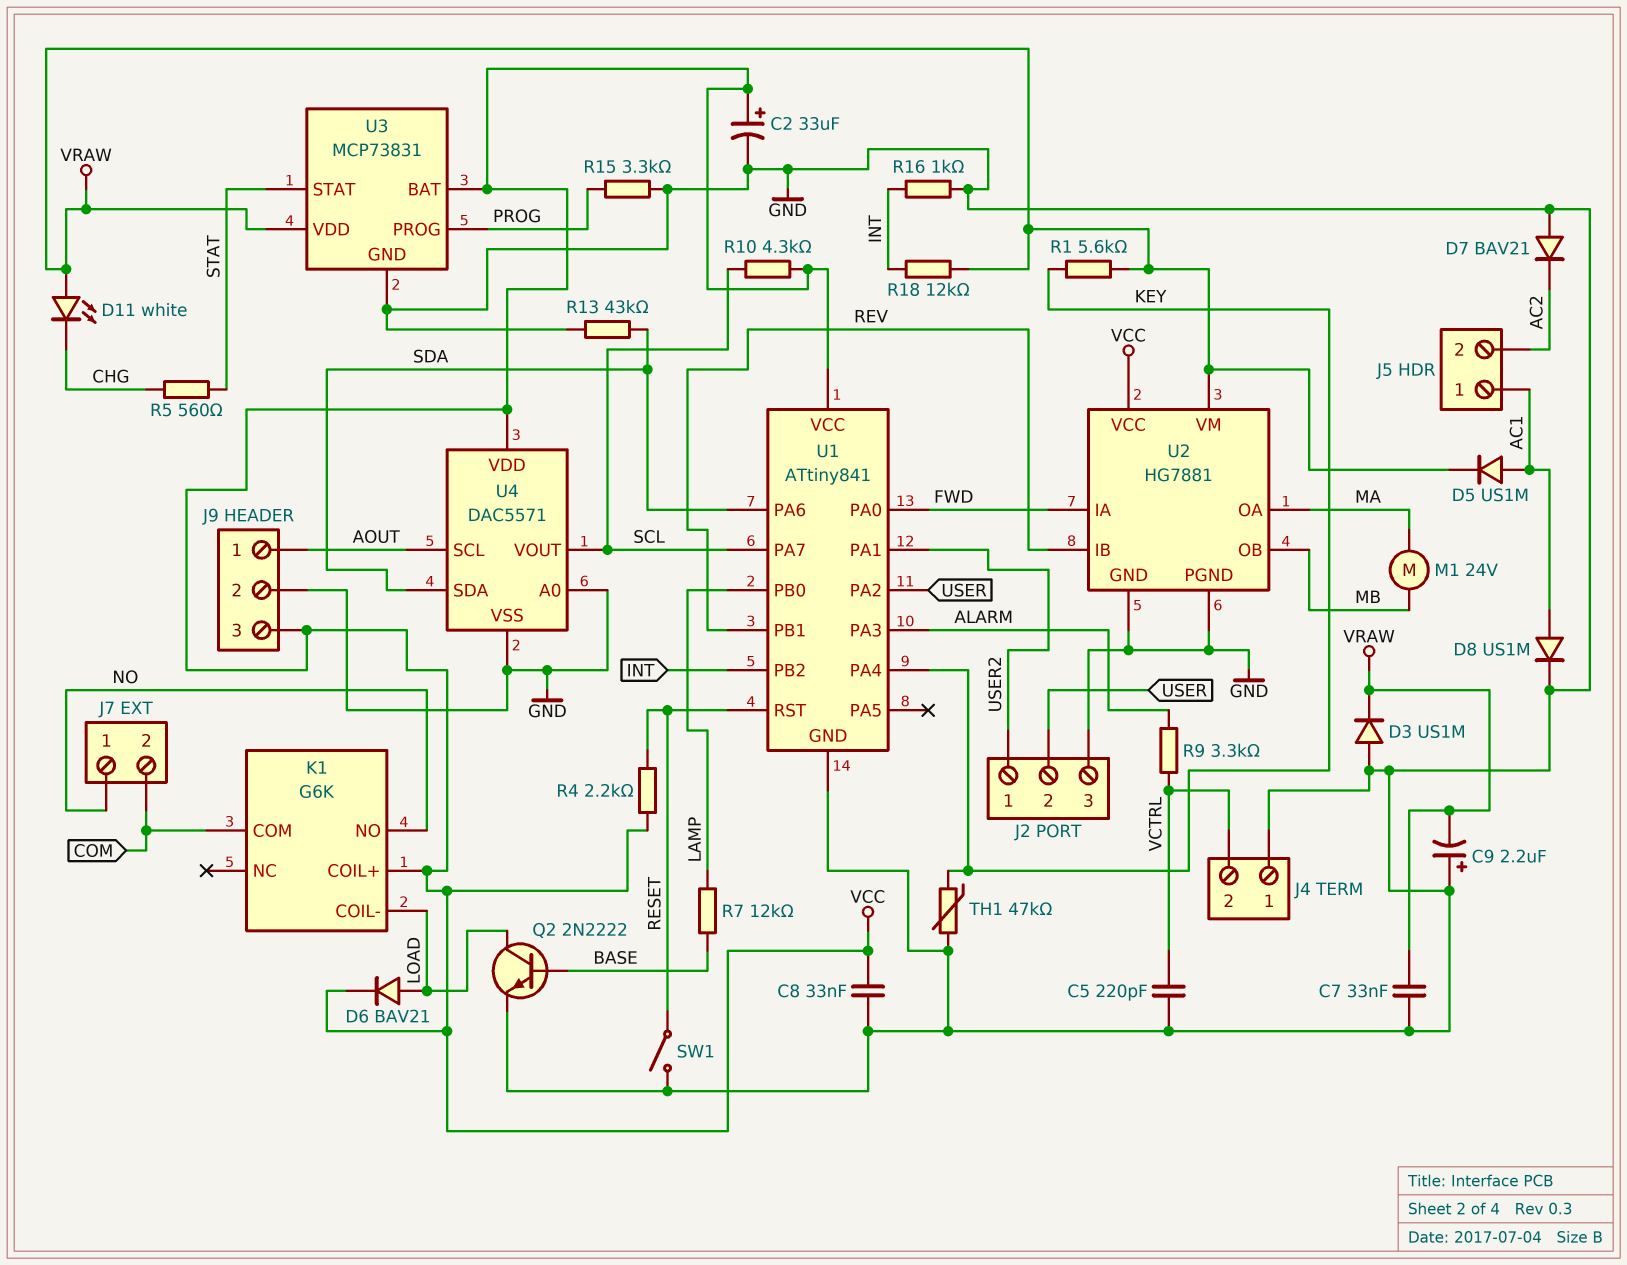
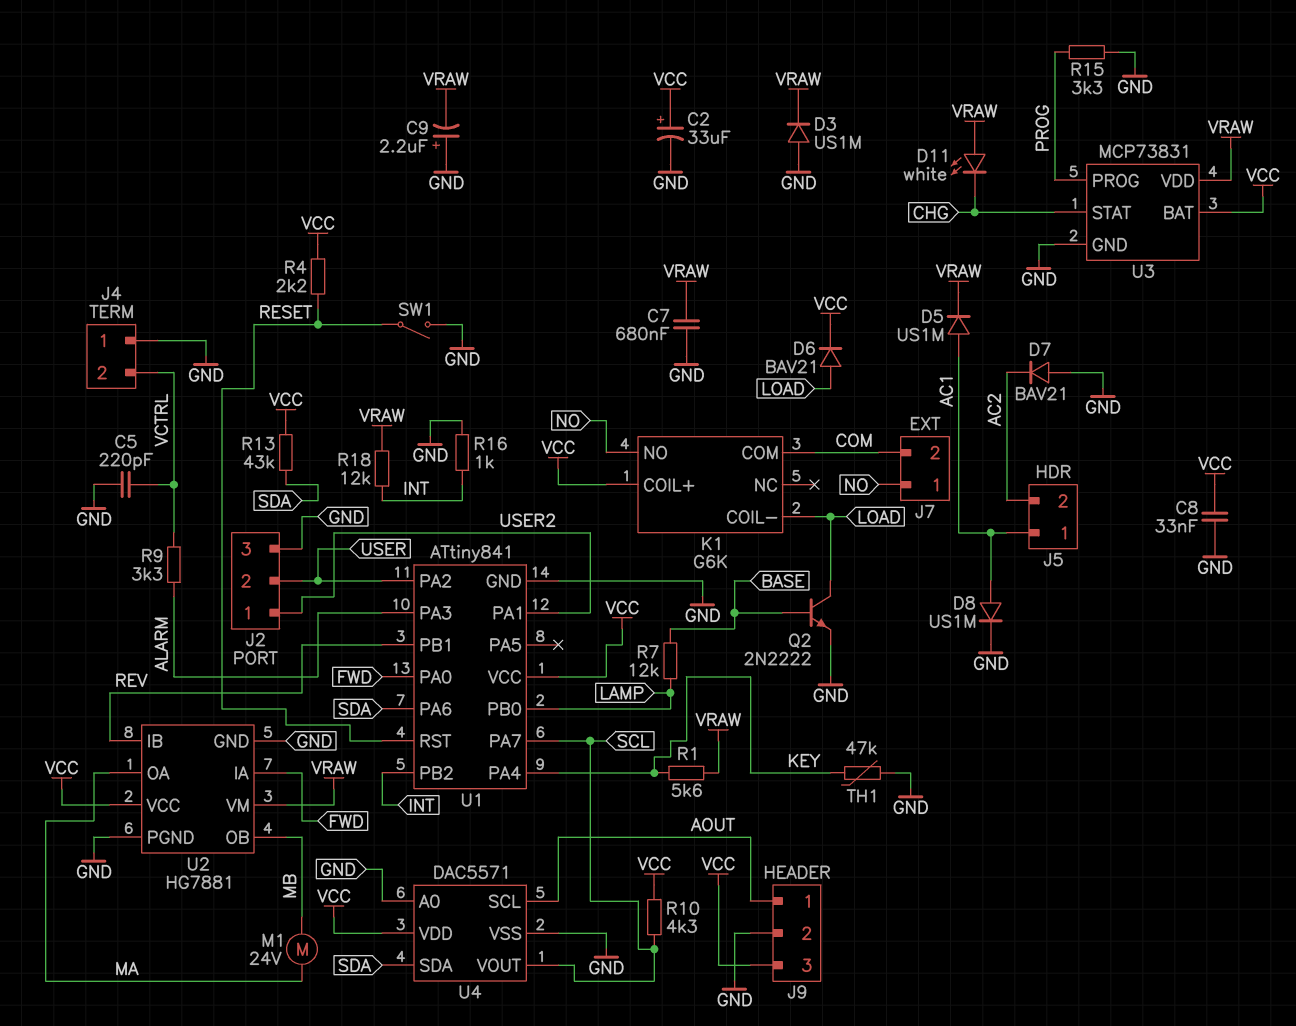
C7: 33nF (GND, VRAW) -> 680nF (GND, VRAW)
R5: 560 (CHG, STAT) -> none
R13: 43k (GND, SDA) -> 43k (SDA, VCC)
U3 pin STAT: STAT -> CHG

